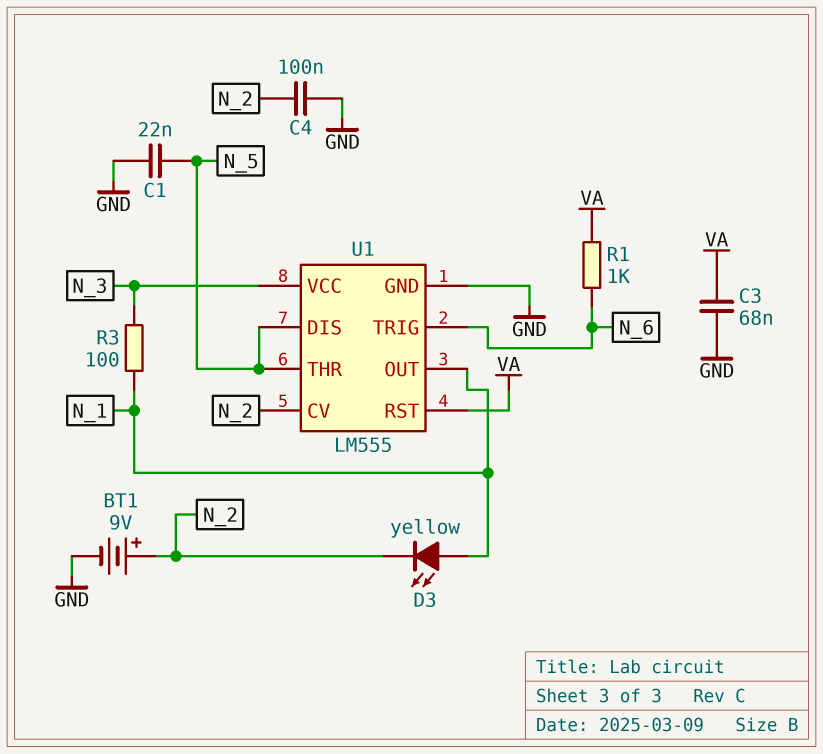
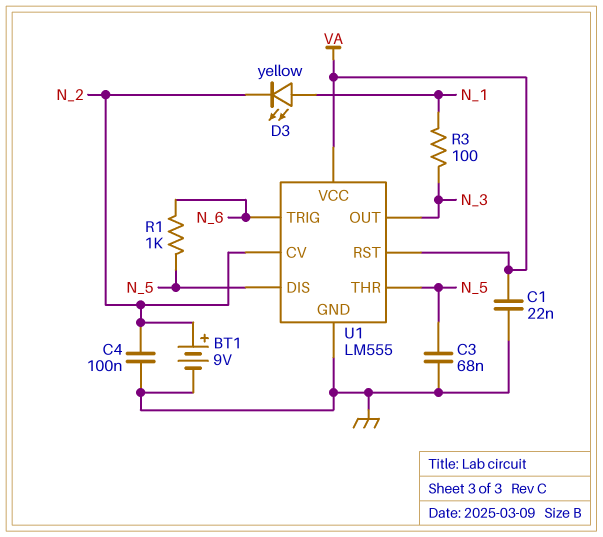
C1: 22nF (GND, N_5) -> 22nF (GND, VA)
C3: 68nF (GND, VA) -> 68nF (GND, N_5)
R1: 1k (N_6, VA) -> 1k (N_5, N_6)
U1 pin OUT: N_1 -> N_3
U1 pin VCC: N_3 -> VA

